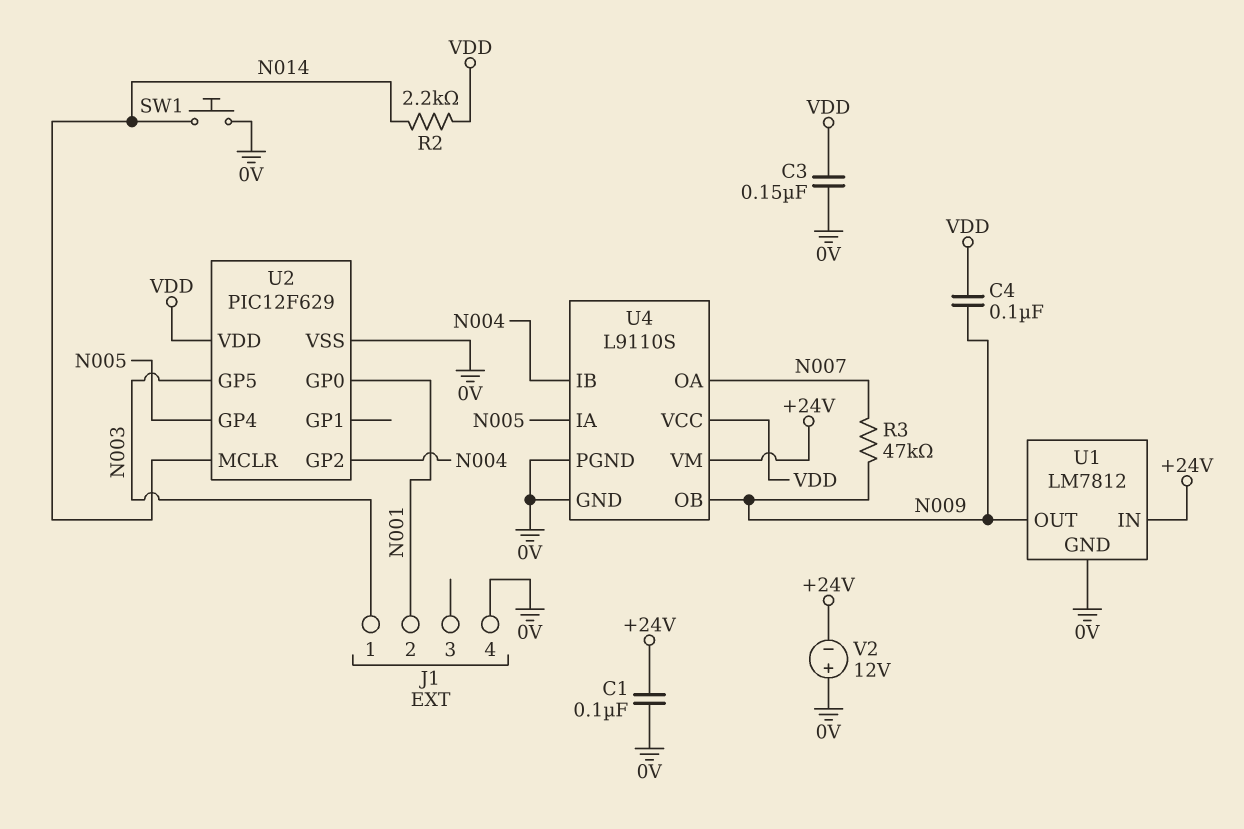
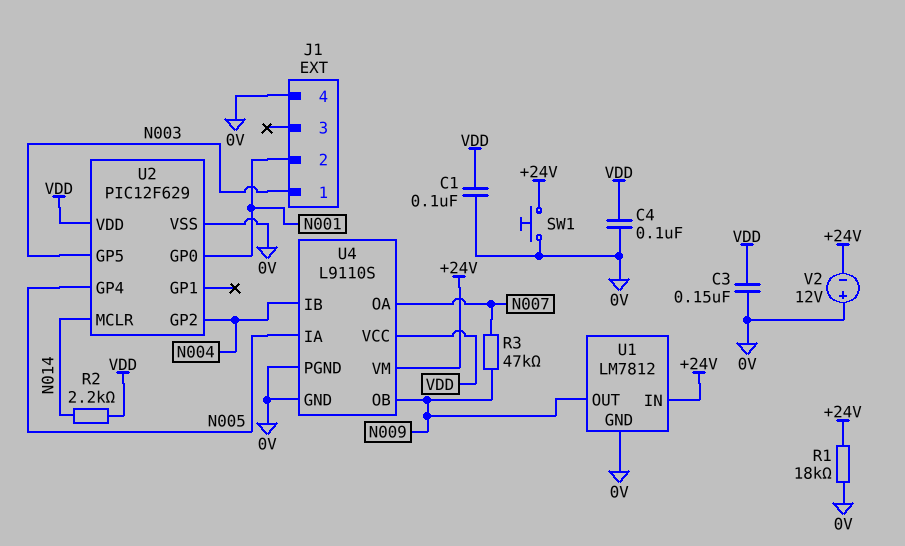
C1: 100nF (+24V, 0V) -> 100nF (0V, VDD)
C4: 100nF (N009, VDD) -> 100nF (0V, VDD)
R1: none -> 18k (+24V, 0V)
SW1: button (0V, N014) -> button (+24V, 0V)

